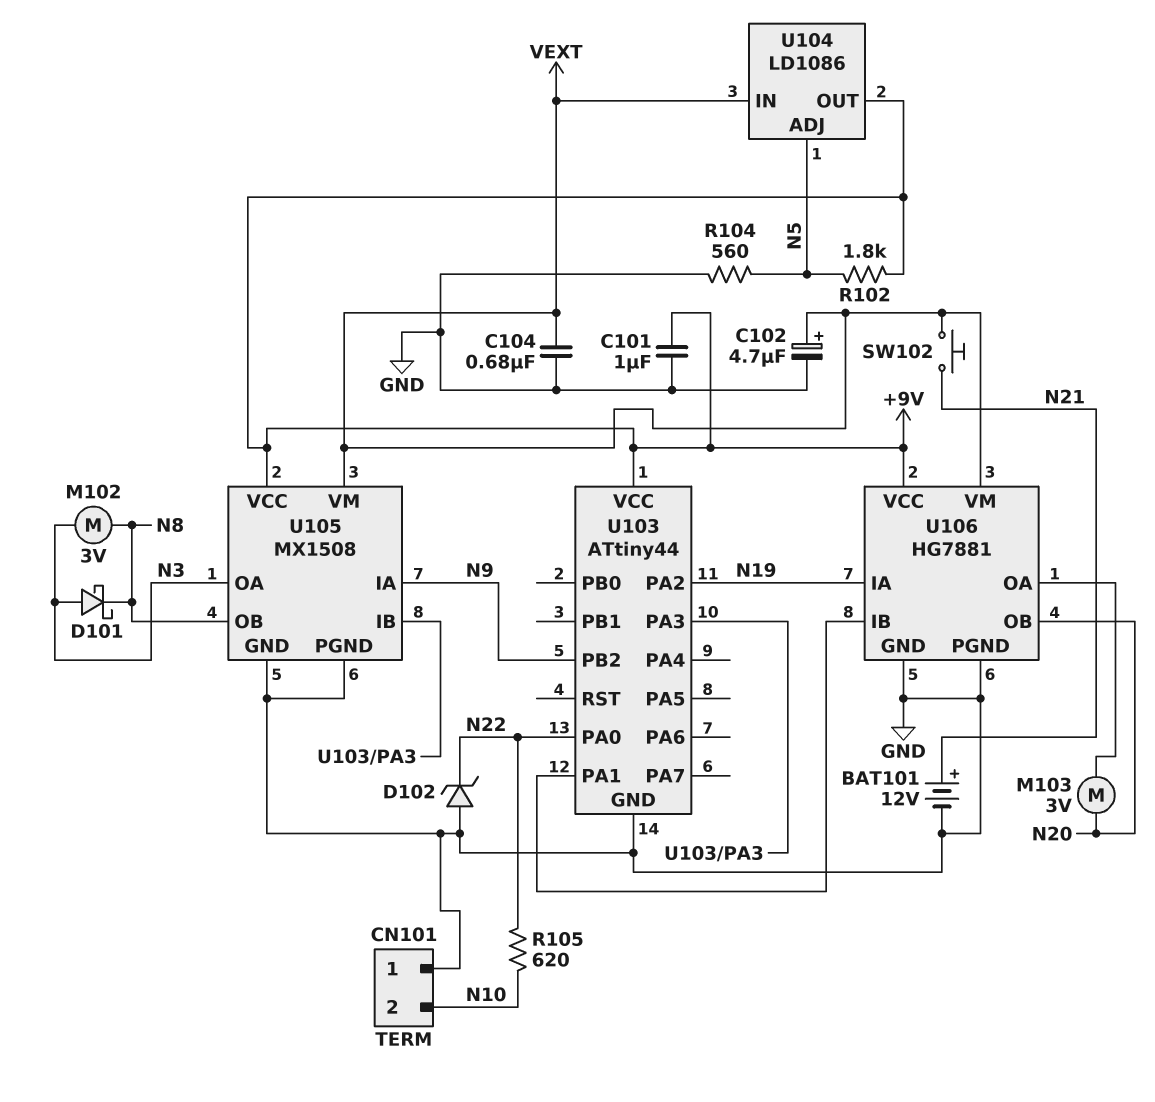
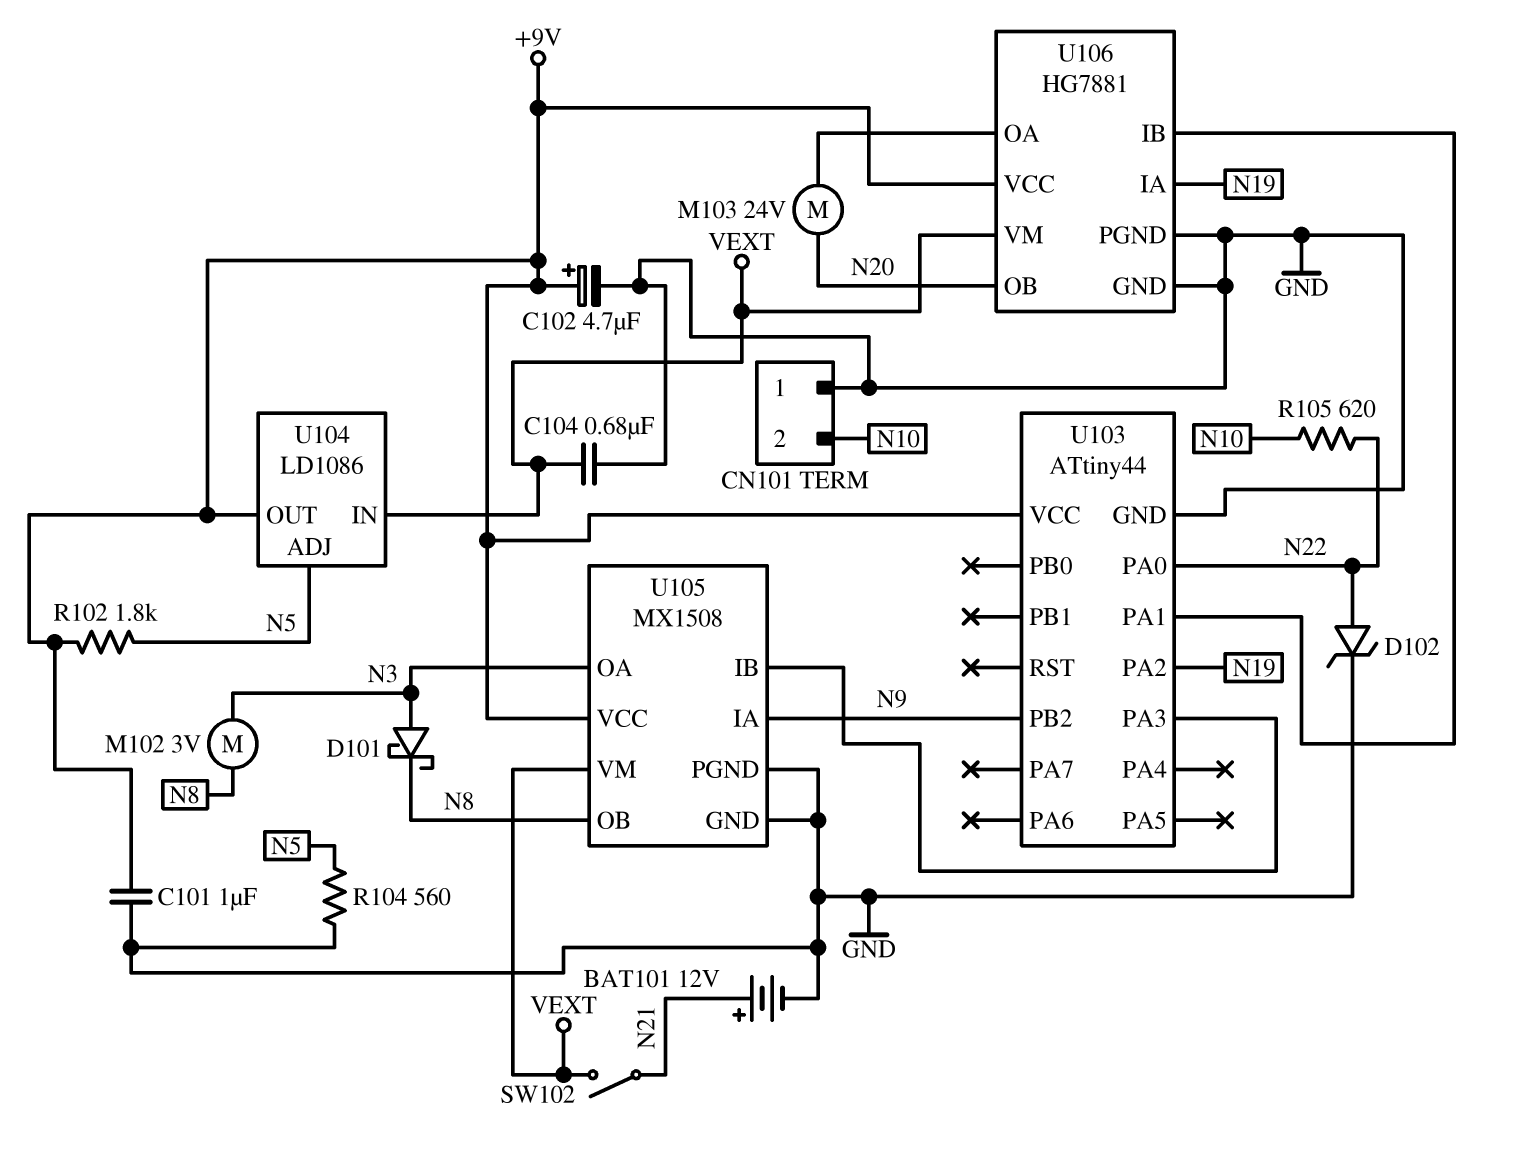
C102: 4.7uF (plus VEXT, minus GND) -> 4.7uF (plus +9V, minus GND)
D102: zener (A GND, K N22) -> zener (A N22, K GND)
M103: motor 3V (N20, U106/OA) -> motor 24V (N20, U106/OA)
SW102: button (N21, VEXT) -> switch (N21, VEXT)

